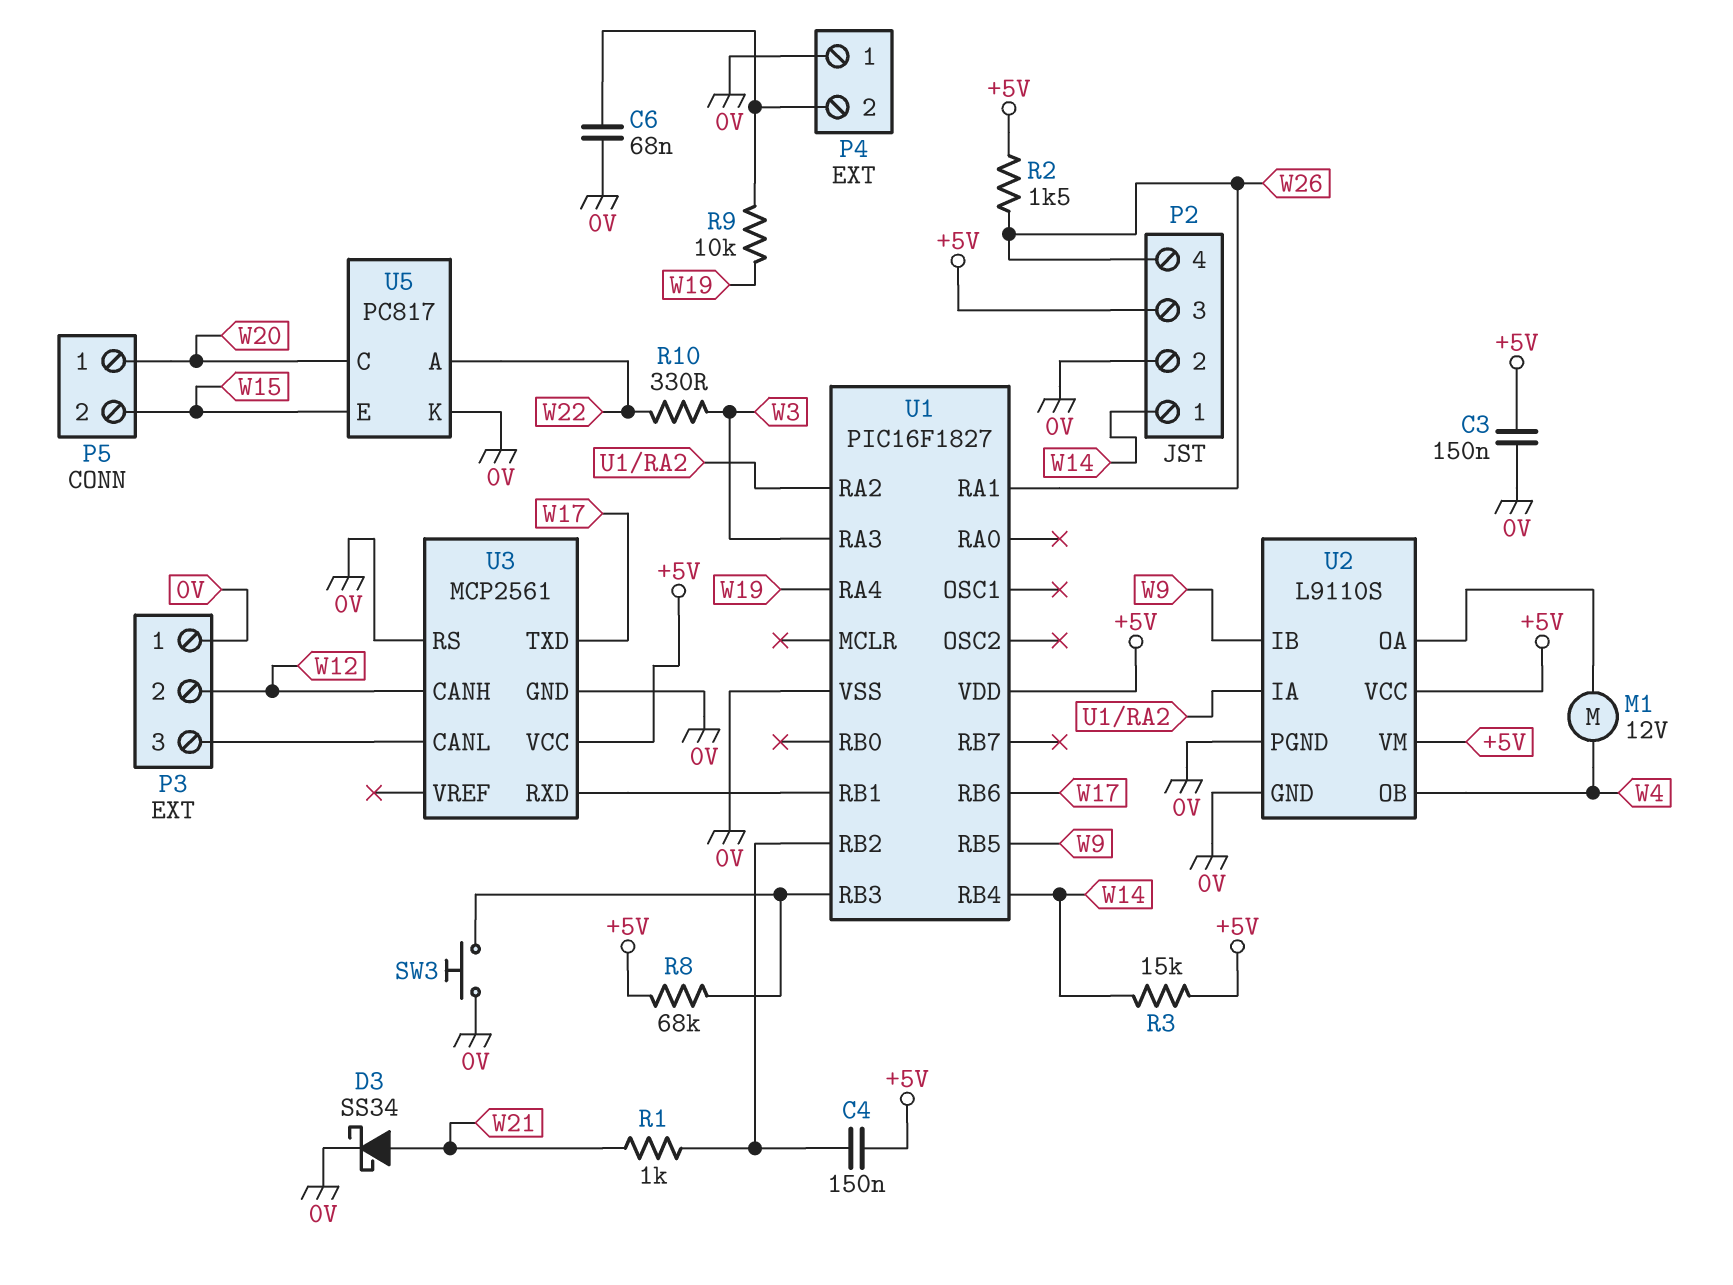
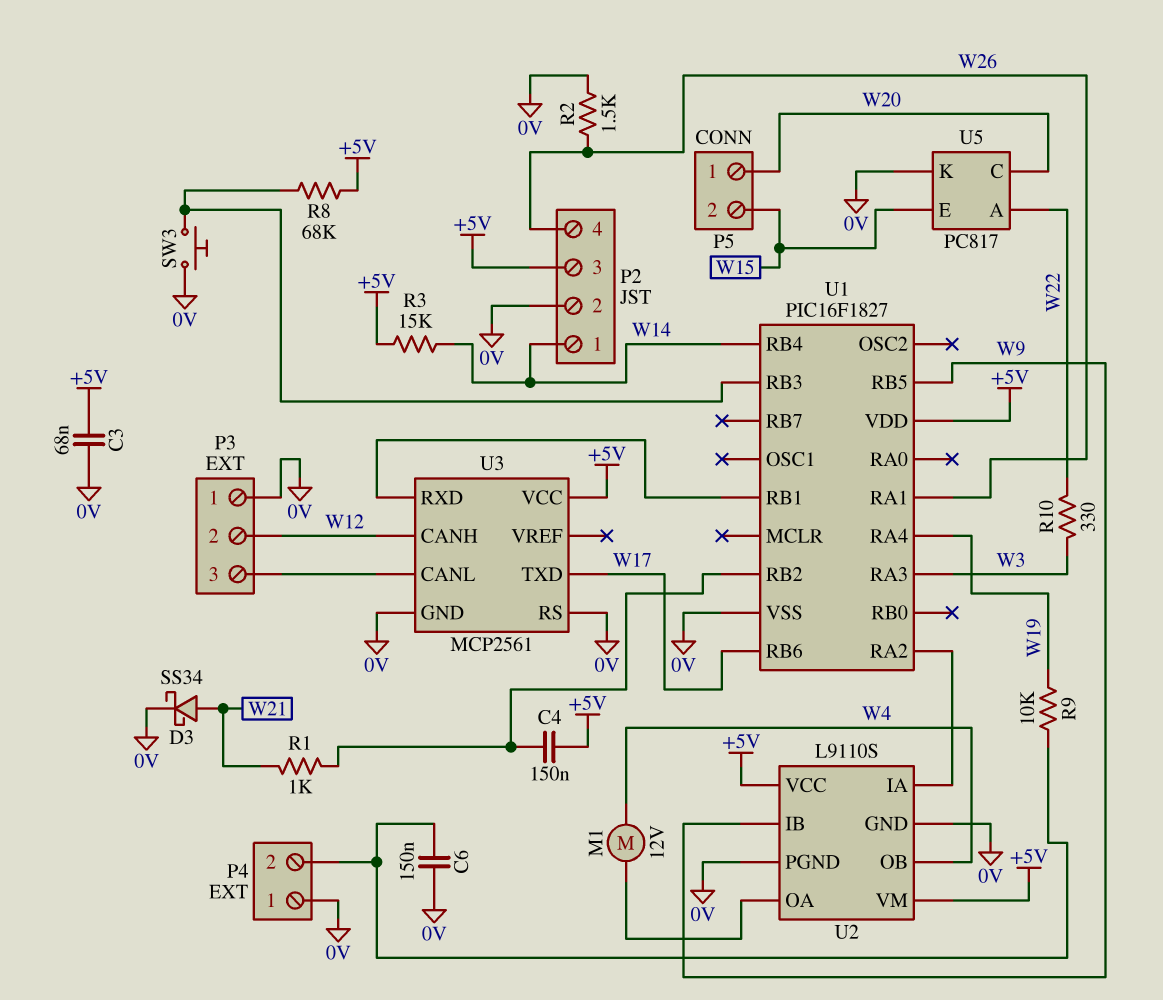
C3: 150nF (+5V, 0V) -> 68nF (+5V, 0V)
C6: 68nF (0V, P4/2) -> 150nF (0V, P4/2)
R2: 1.5k (+5V, W26) -> 1.5k (0V, W26)

